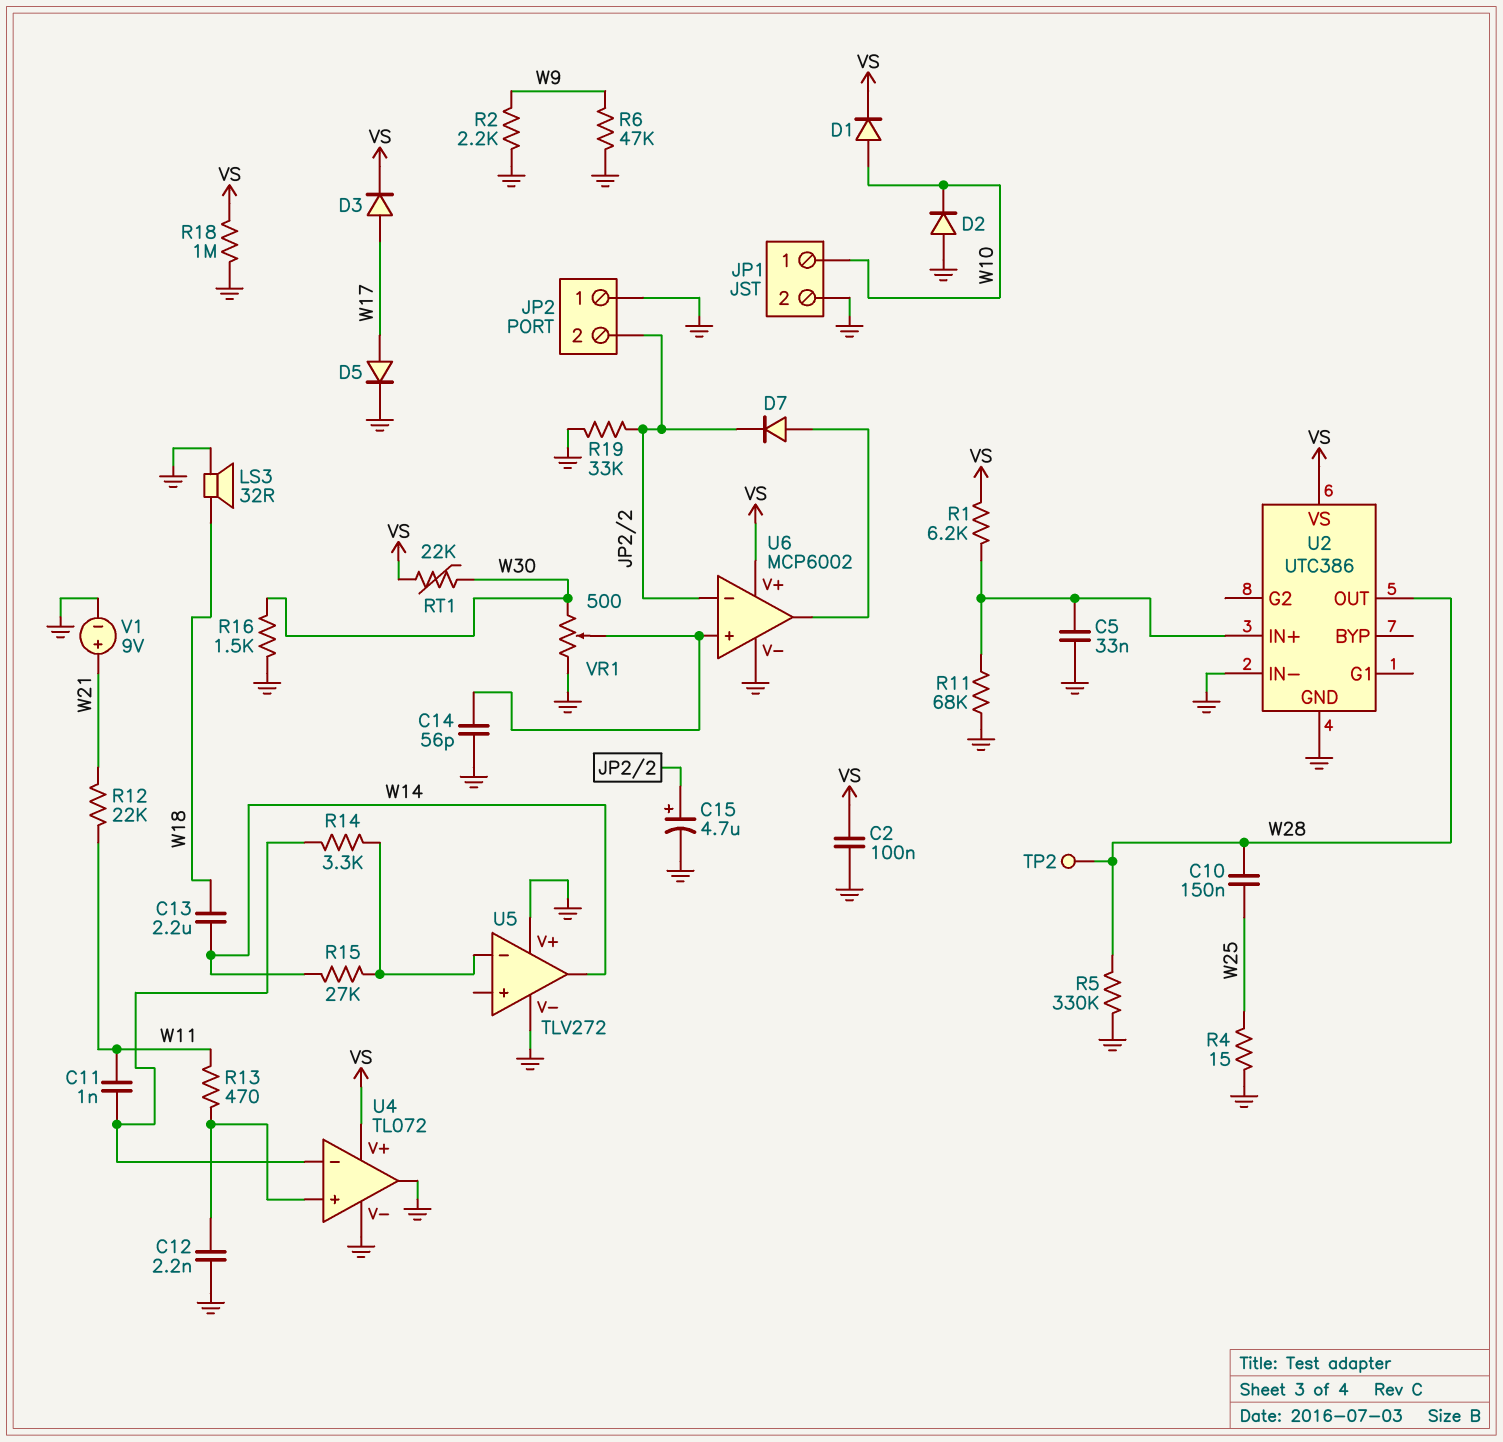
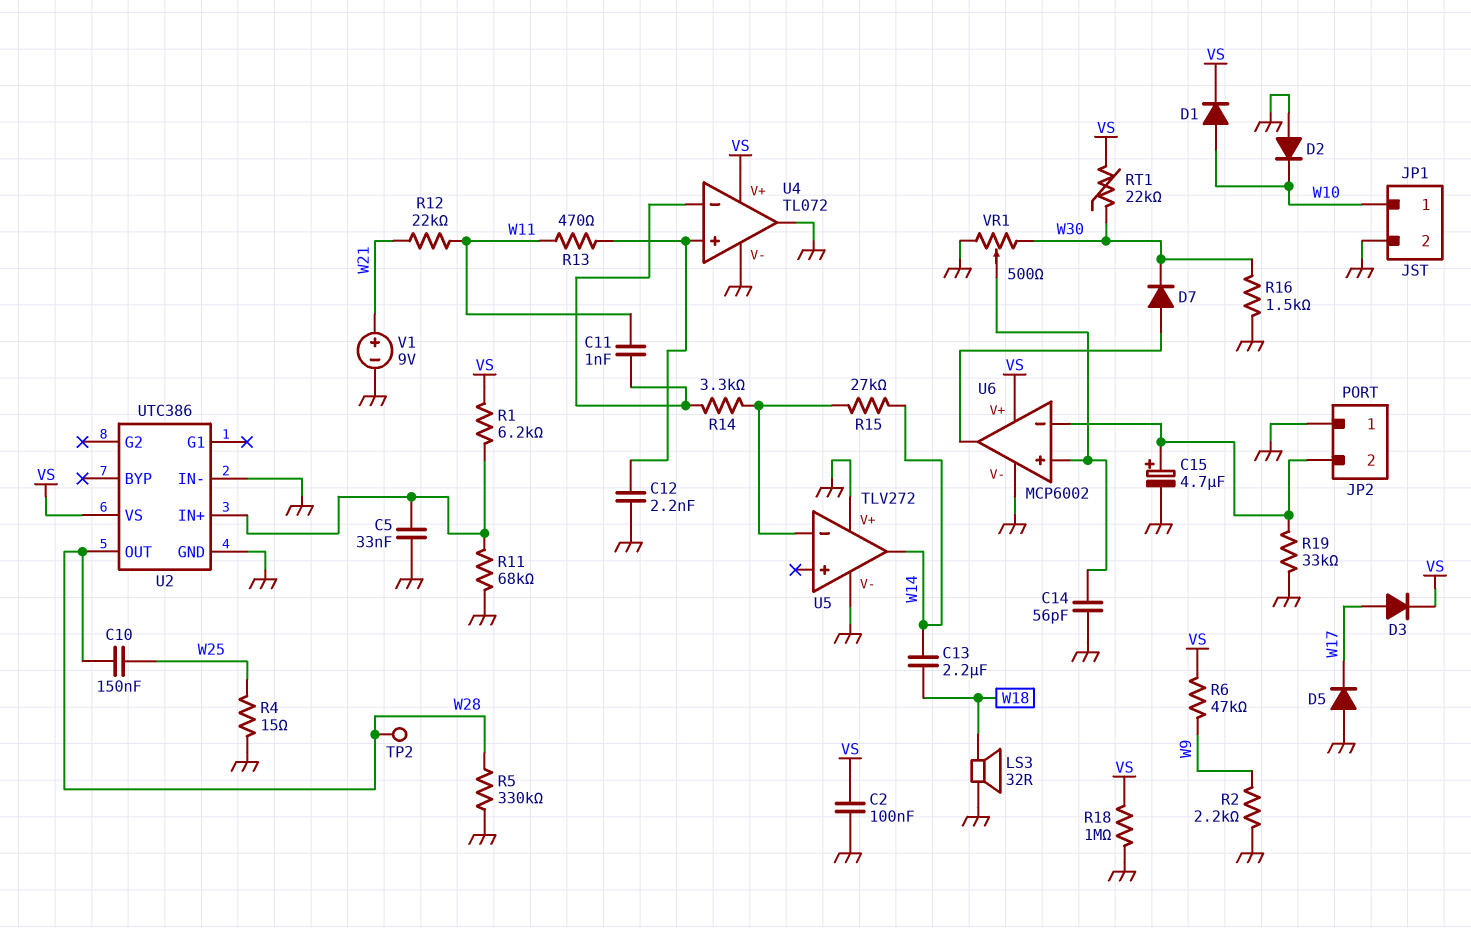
D5: diode (A W17, K GND) -> diode (A GND, K W17)
D7: diode (A U6/out, K JP2/2) -> diode (A U6/out, K W30)
R6: 47k (GND, W9) -> 47k (VS, W9)

